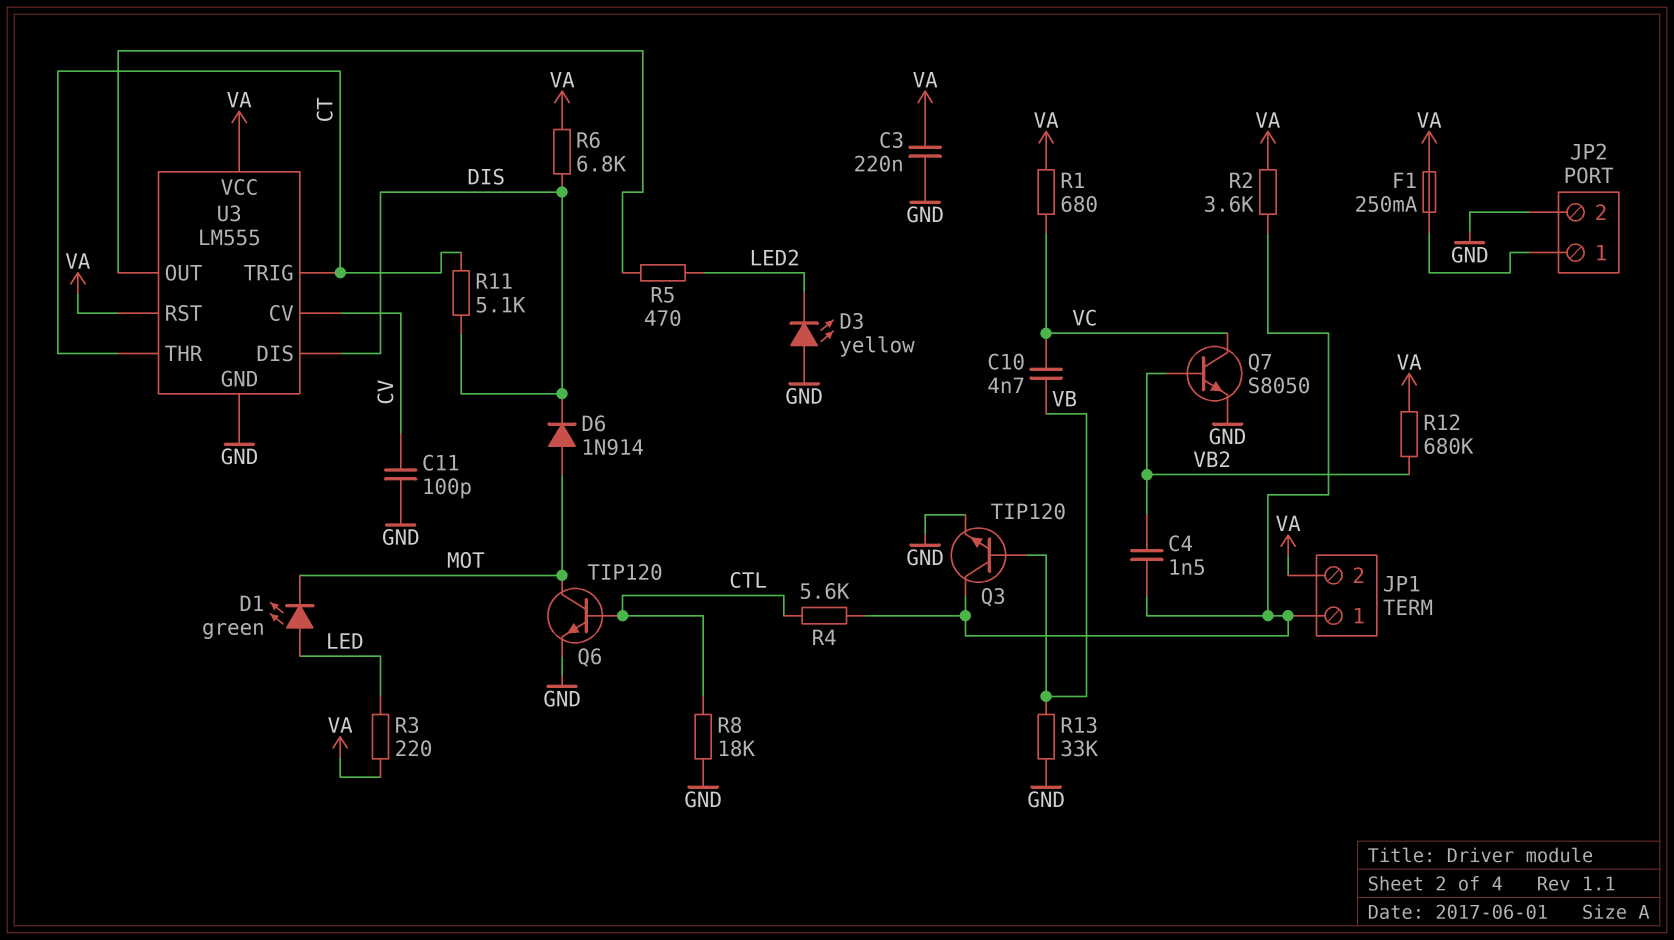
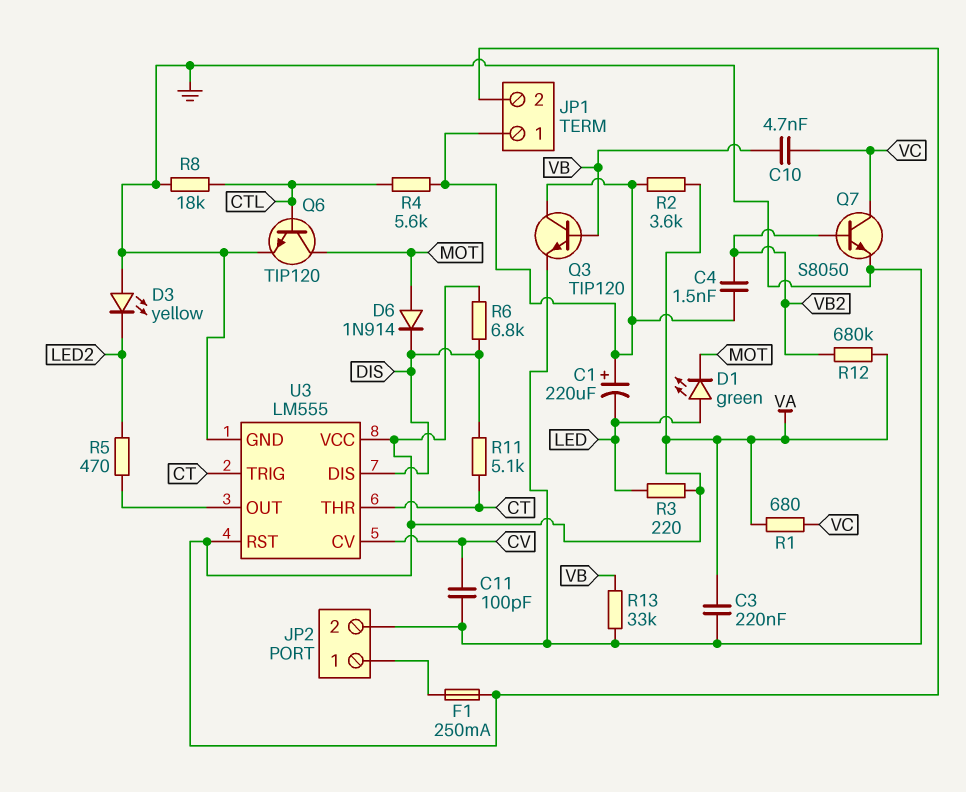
C1: none -> 220uF (plus JP1/1, minus LED)

